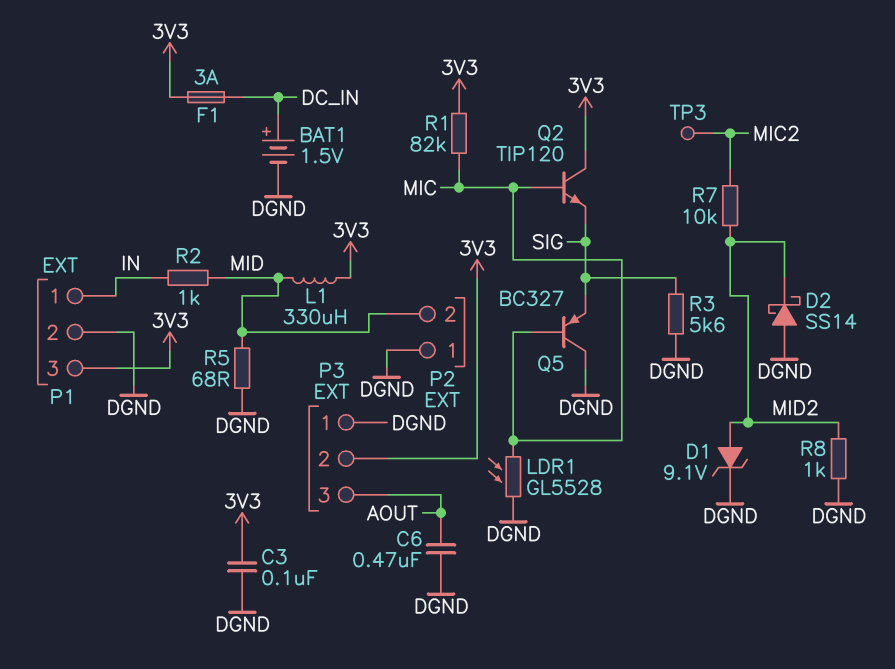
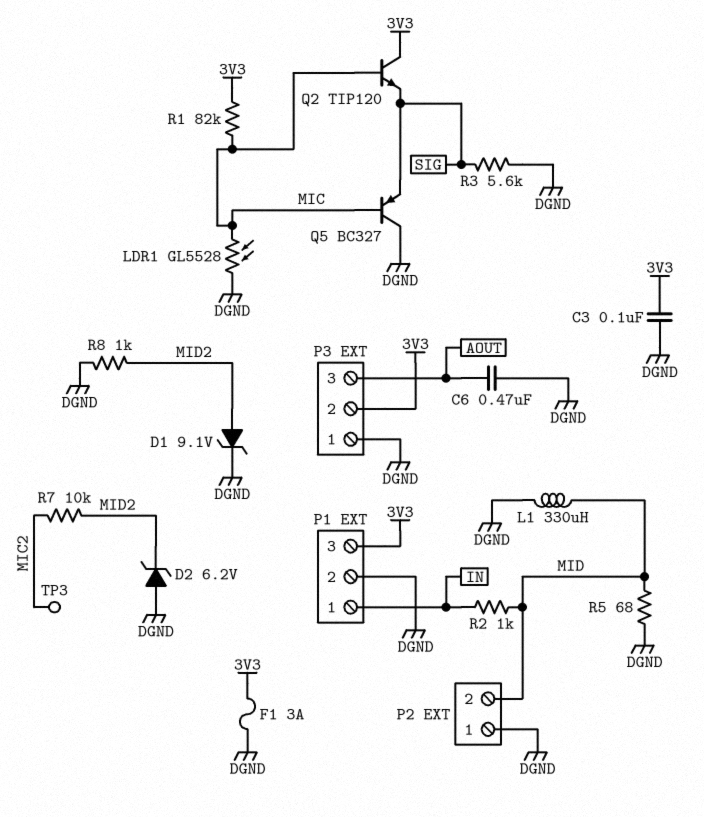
BAT1: 1.5V (plus DC_IN, minus DGND) -> none
D2: schottky SS14 (A DGND, K MID2) -> zener 6.2V (A DGND, K MID2)
F1: 3A (3V3, DC_IN) -> 3A (3V3, DGND)
L1: 330uH (3V3, MID) -> 330uH (DGND, MID)

